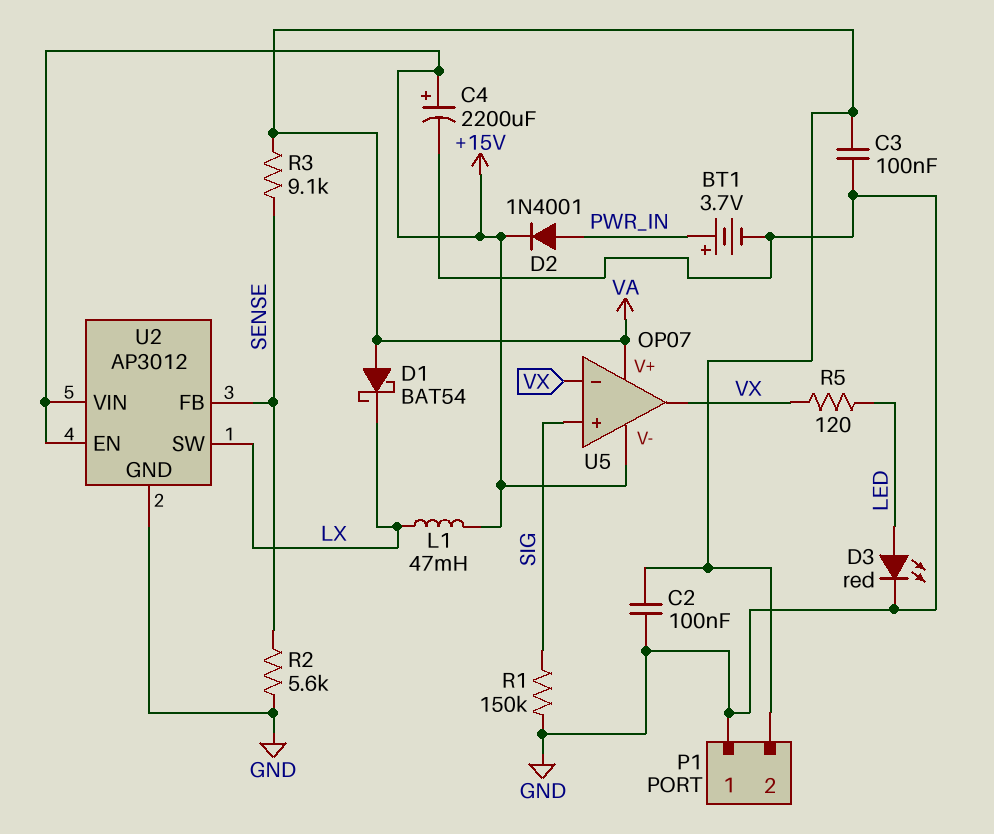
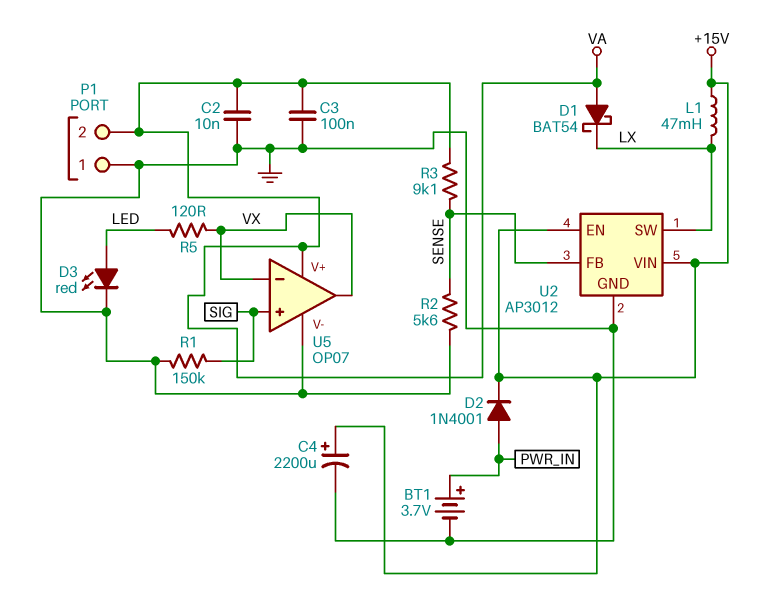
C2: 100nF (GND, VA) -> 10nF (GND, VA)
U5 pin V-: +15V -> GND

